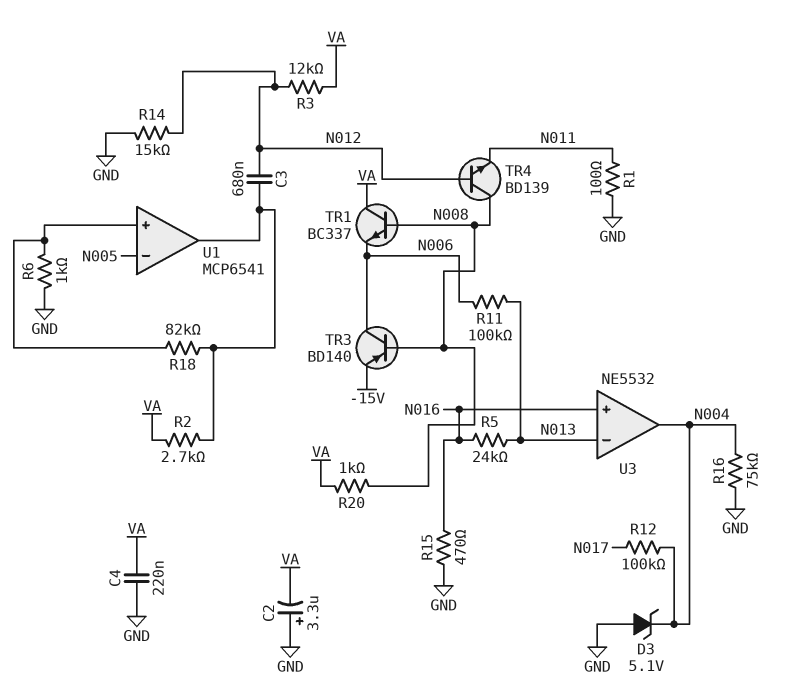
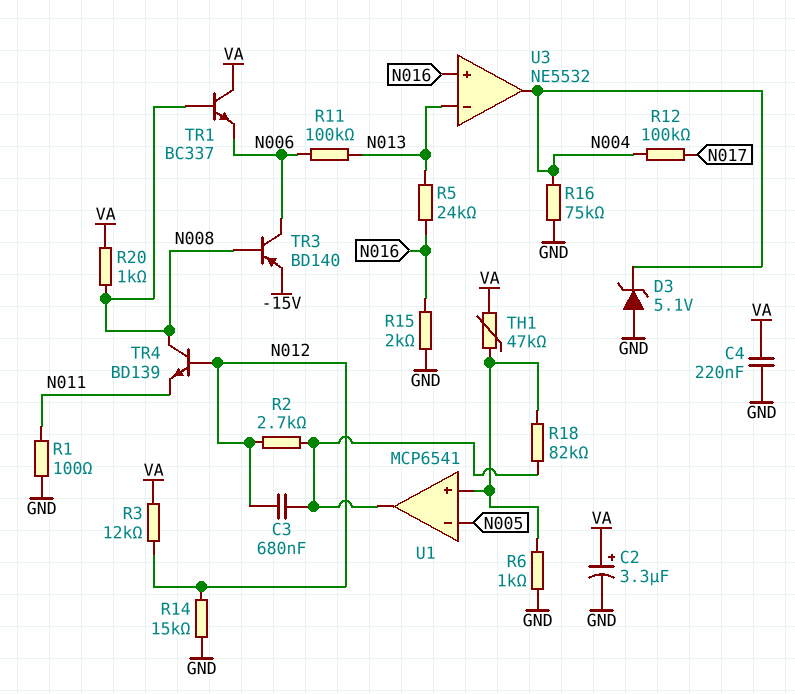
C2: 3.3uF (plus GND, minus VA) -> 3.3uF (plus VA, minus GND)
R2: 2.7k (U1/out, VA) -> 2.7k (N012, U1/out)
R15: 470 (GND, N016) -> 2k (GND, N016)
TH1: none -> 47k (U1/in+, VA)

